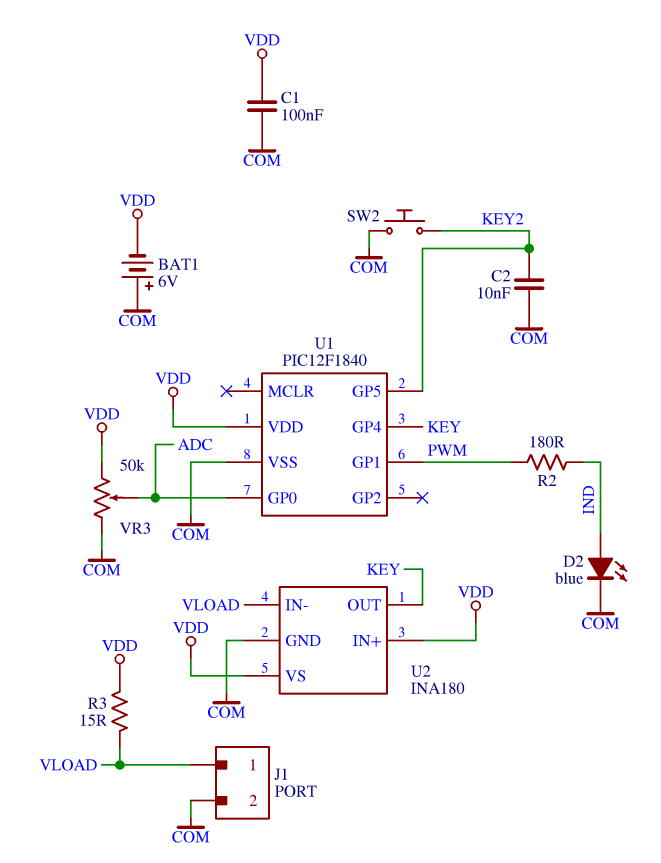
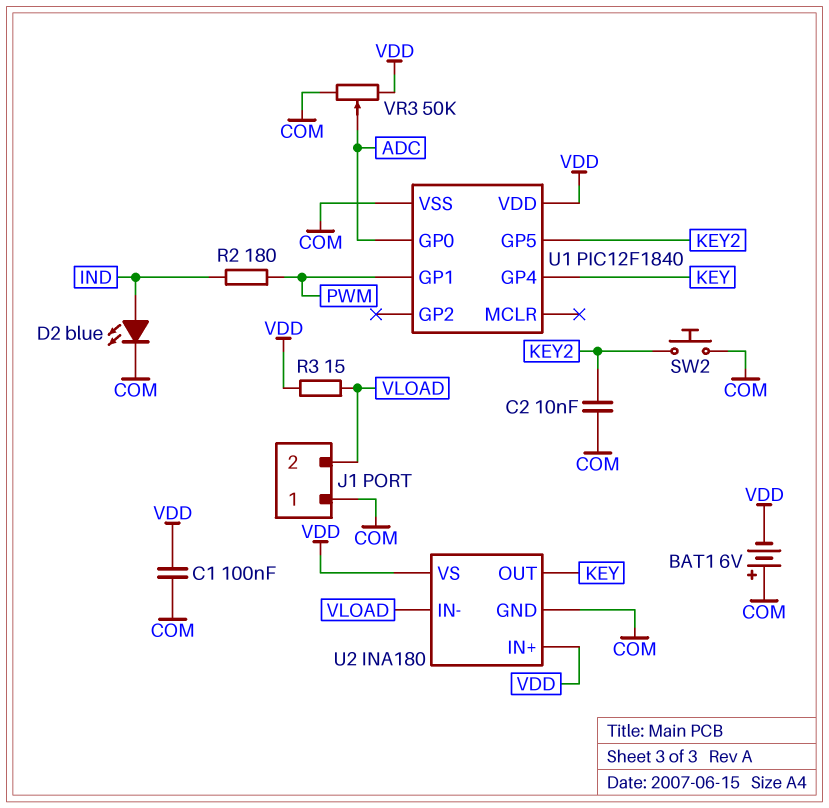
J1 pin 1: VLOAD -> COM
J1 pin 2: COM -> VLOAD

